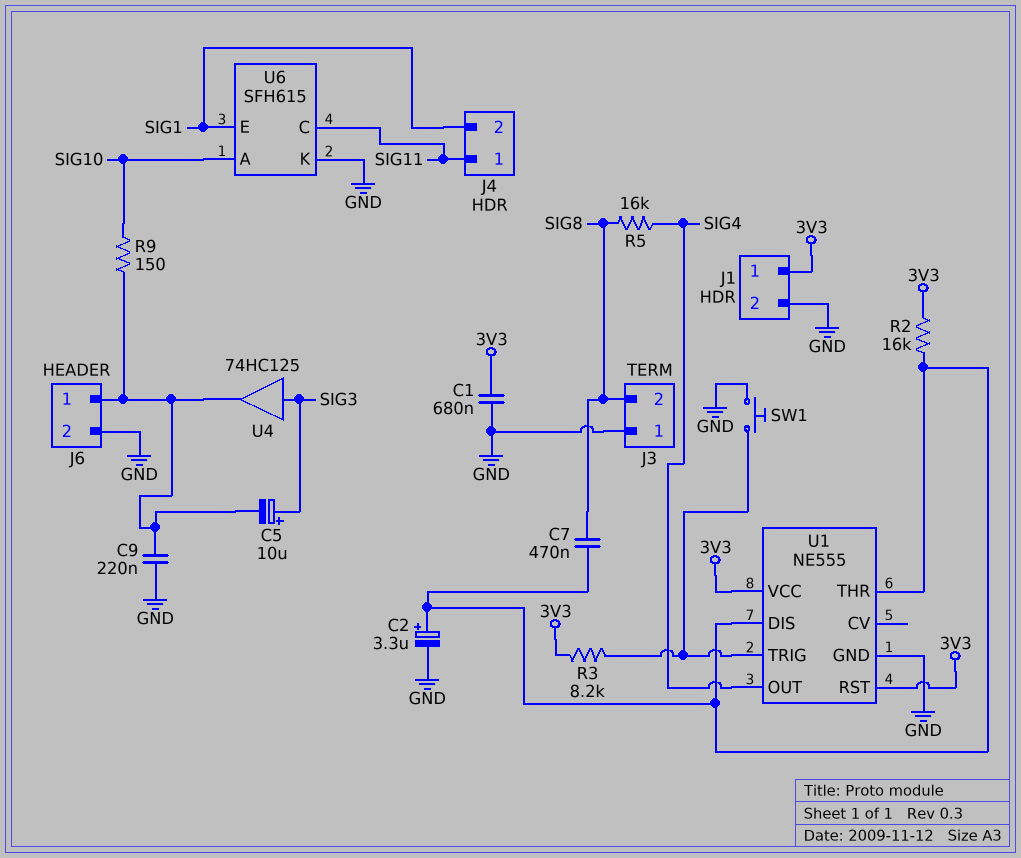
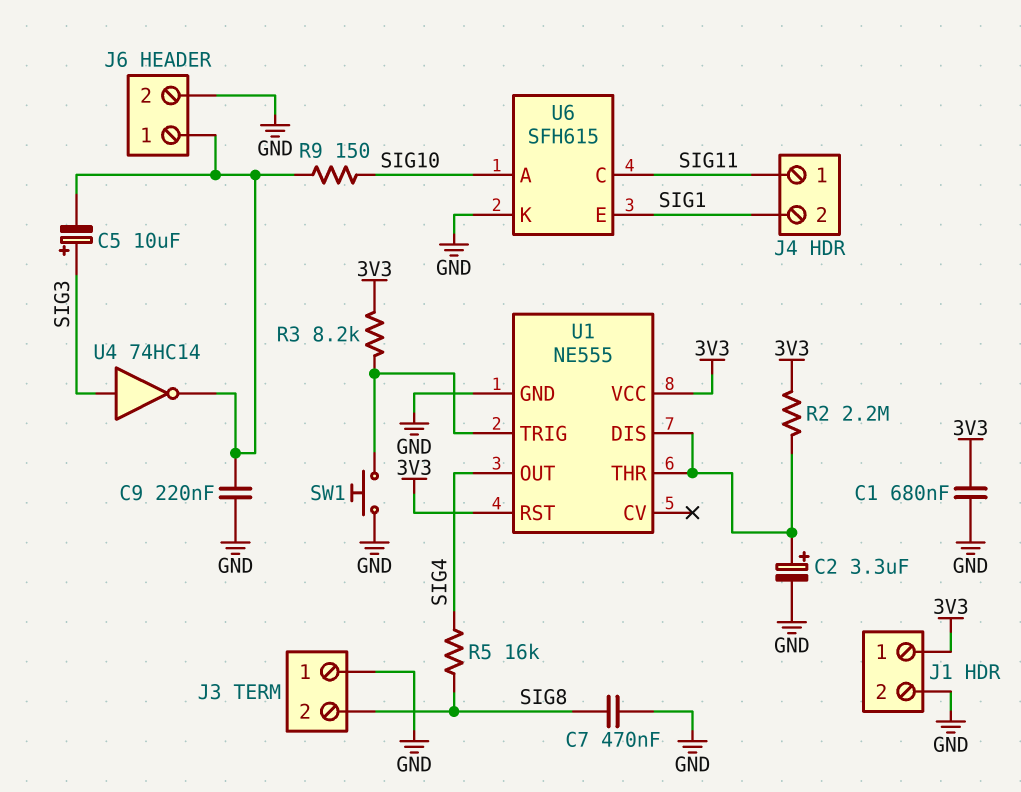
C7: 470nF (SIG8, U1/DIS) -> 470nF (GND, SIG8)
R2: 16k (3V3, U1/DIS) -> 2.2M (3V3, U1/DIS)
U4: buffer 74HC125 (in SIG3, out J6/1) -> NOT 74HC14 (in SIG3, out J6/1)

